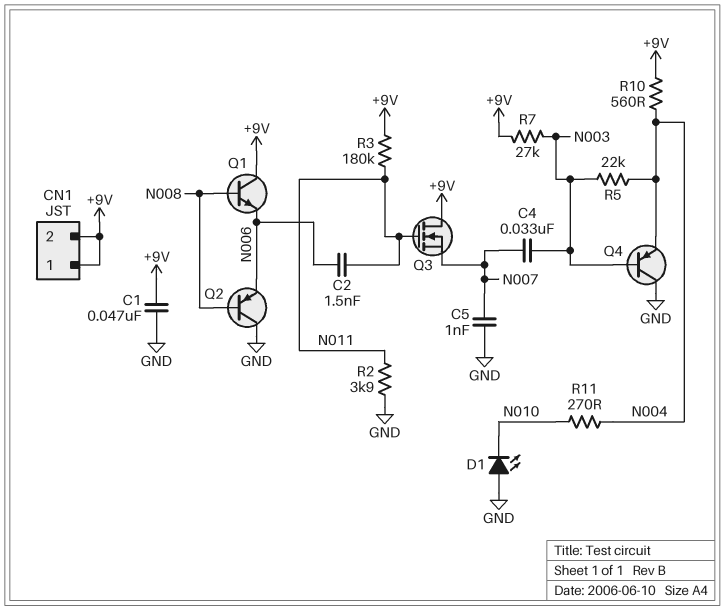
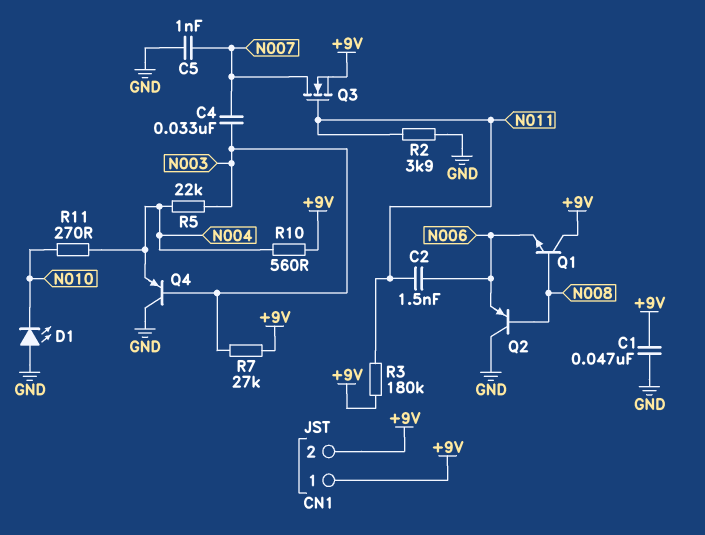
Q3: NMOS (G N011, D +9V, S N007) -> NMOS (G N011, D N007, S +9V)

